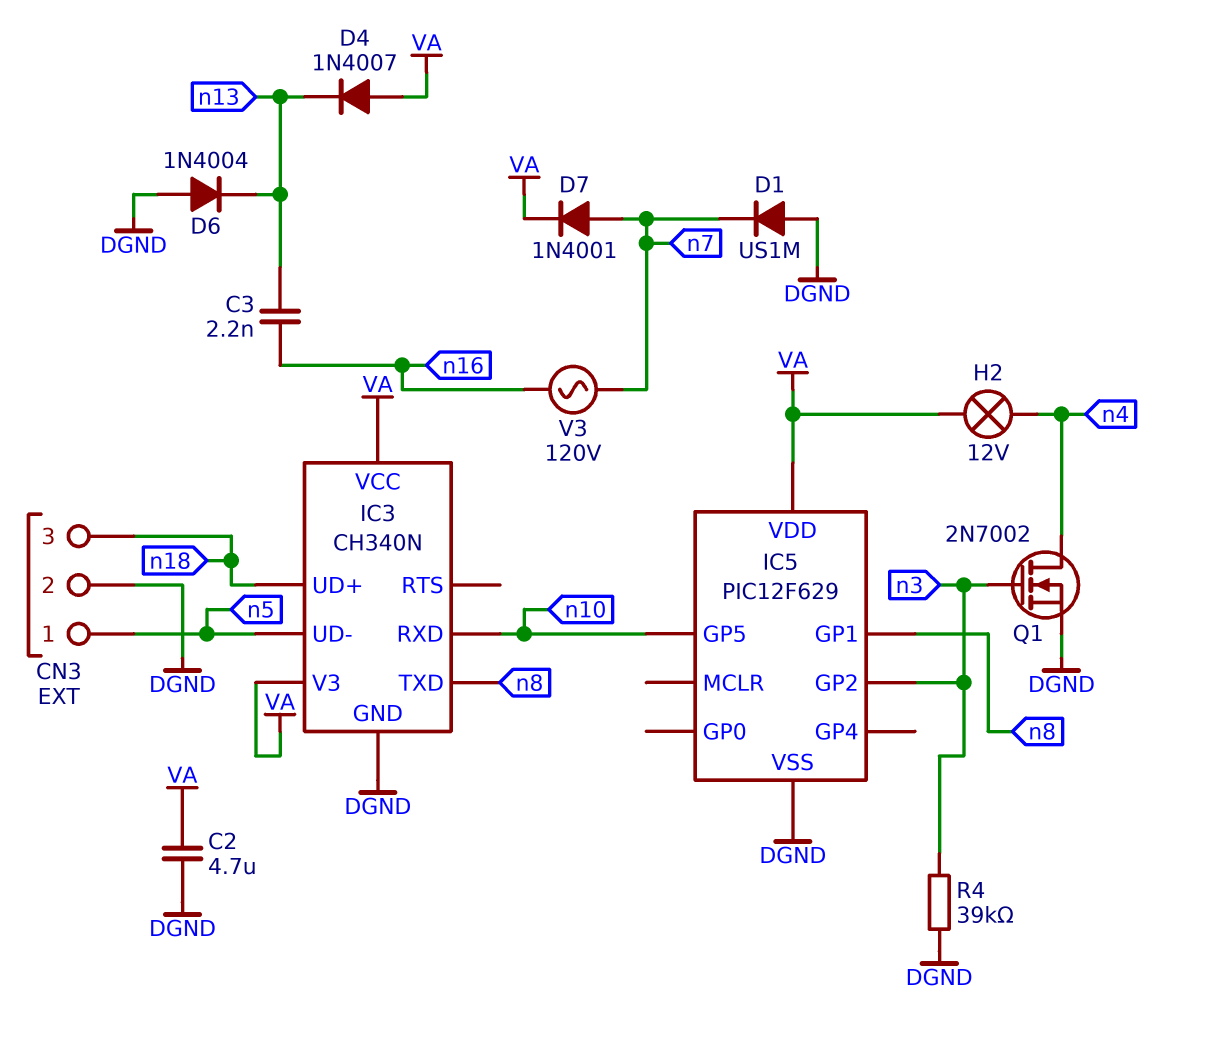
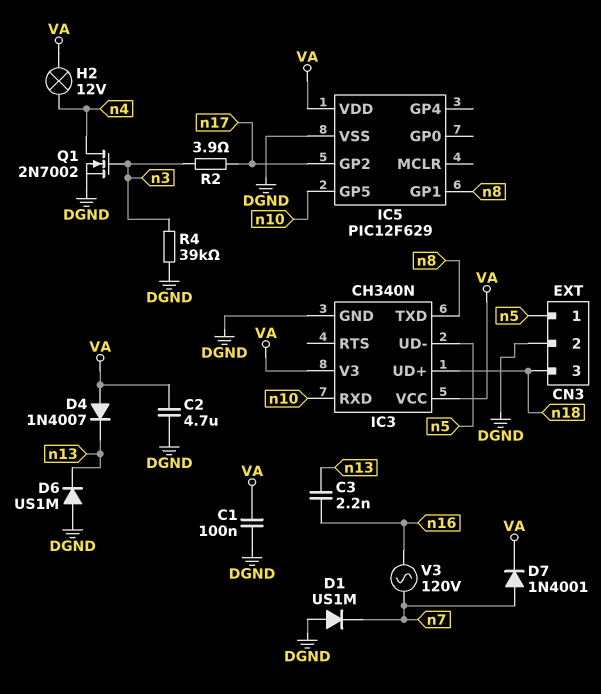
C1: none -> 100nF (DGND, VA)
D6: diode 1N4004 (A DGND, K n13) -> diode US1M (A DGND, K n13)
IC5 pin GP2: n3 -> n17
R2: none -> 3.9 (n3, n17)

